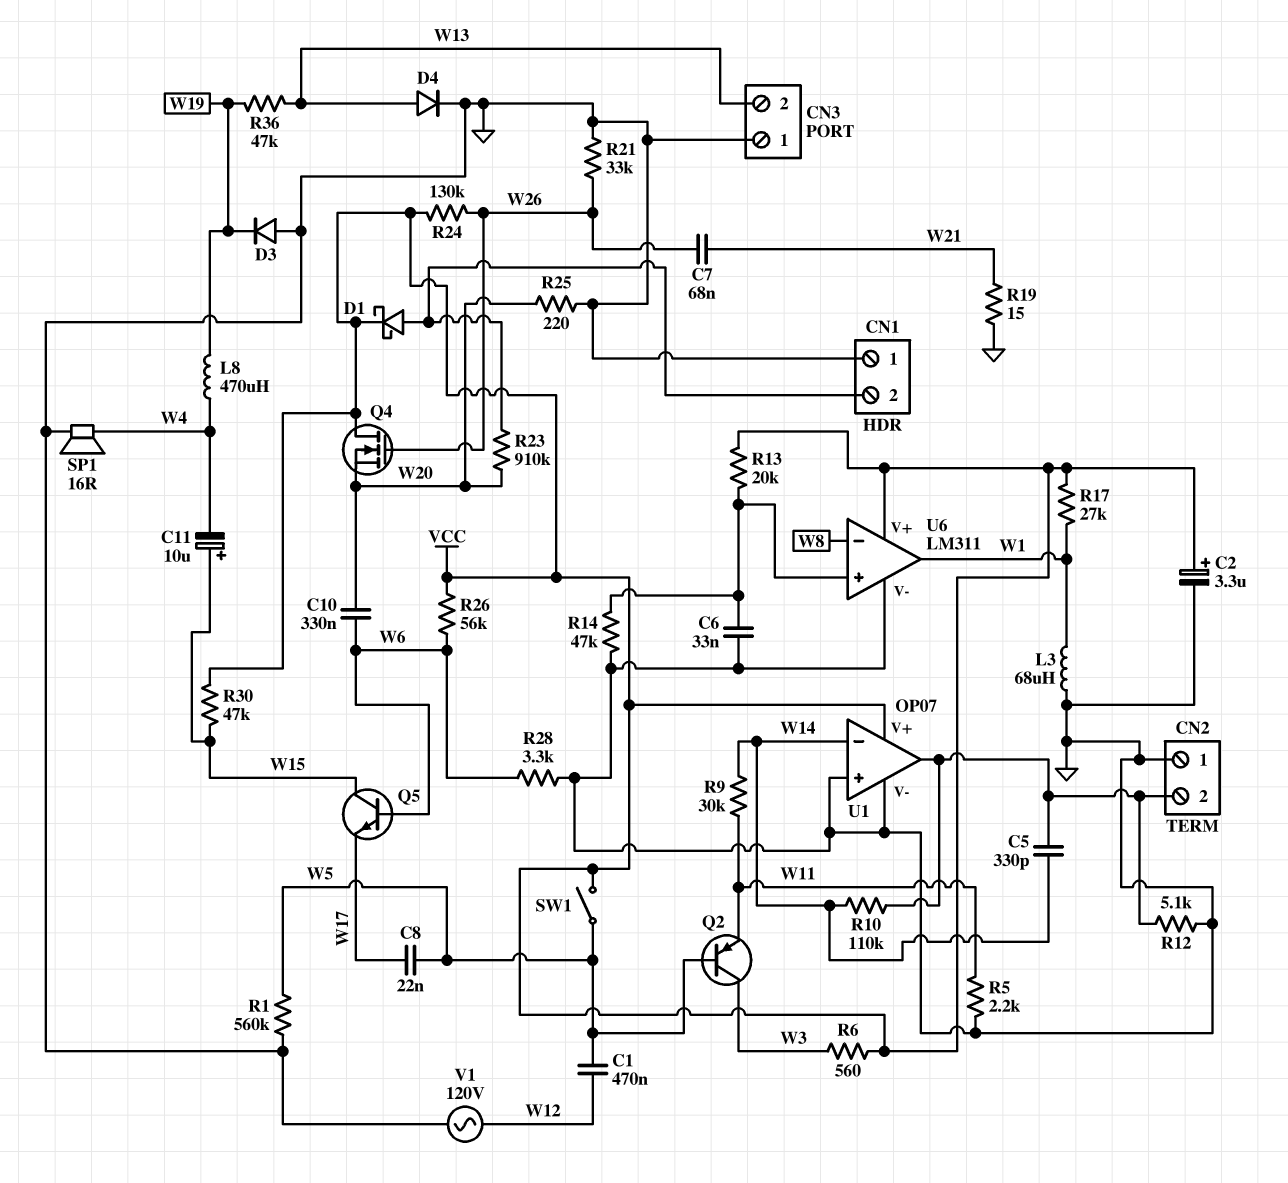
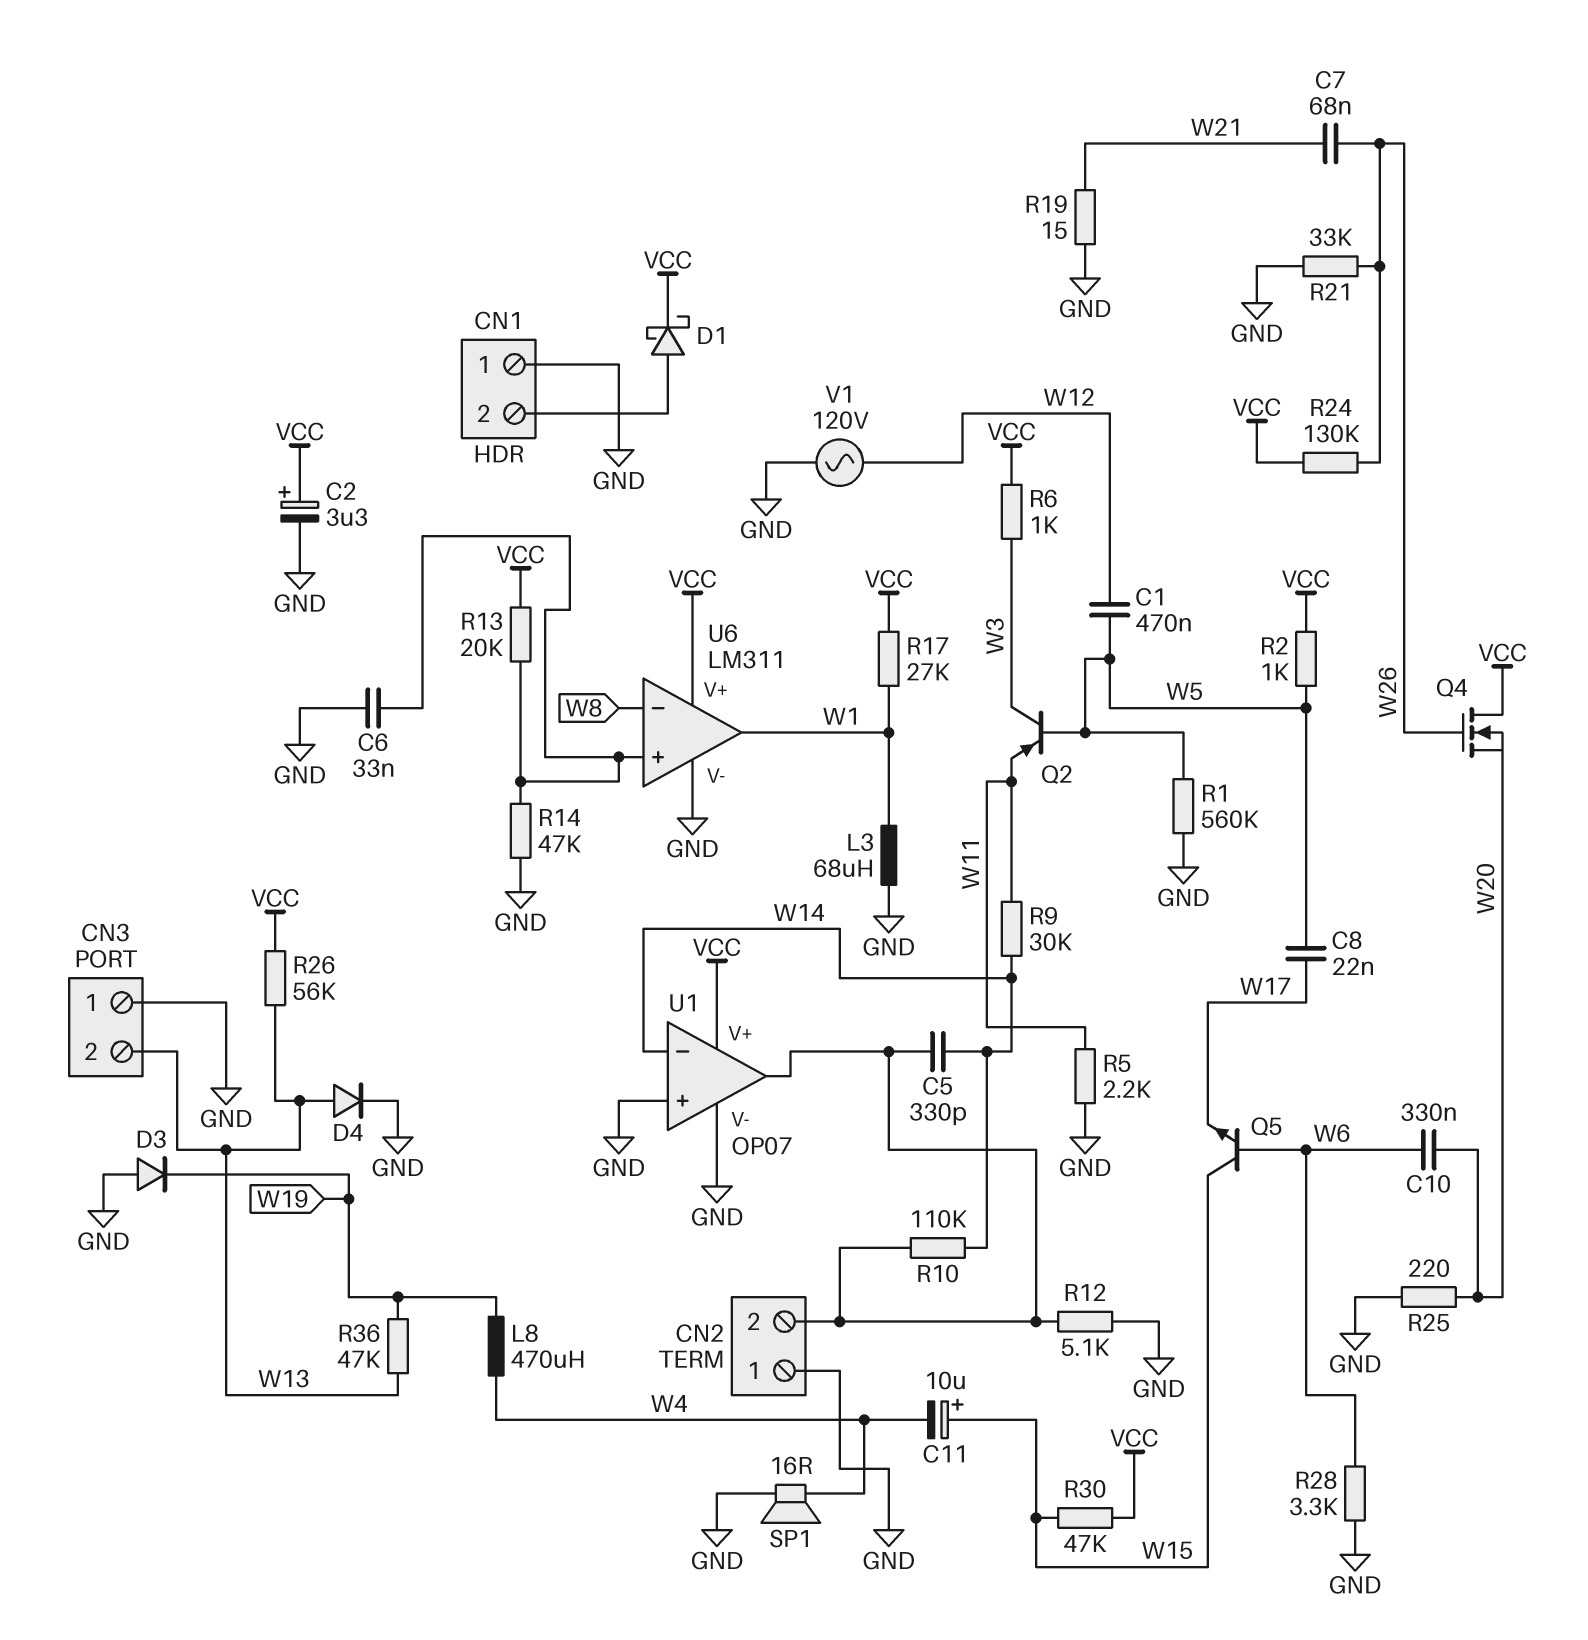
R2: none -> 1k (VCC, W5)
R6: 560 (VCC, W3) -> 1k (VCC, W3)
R23: 910k (CN1/2, W20) -> none
R26: 56k (VCC, W6) -> 56k (VCC, W13)
SW1: switch (VCC, W5) -> none

